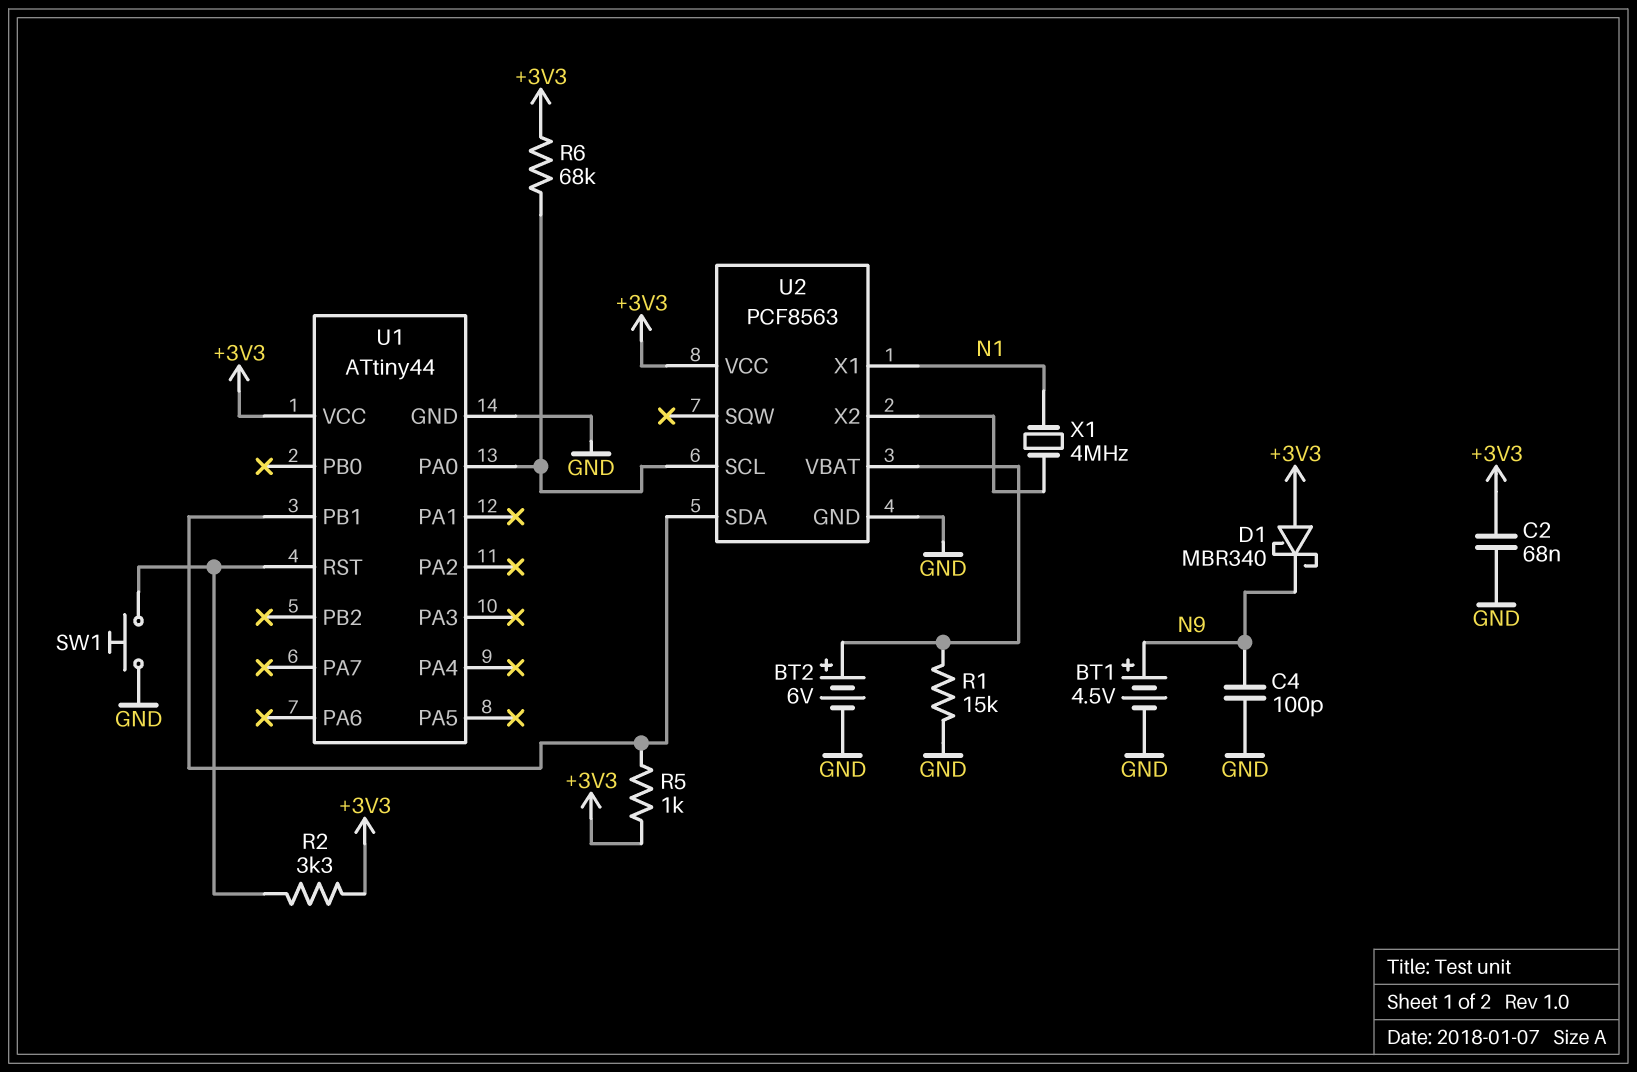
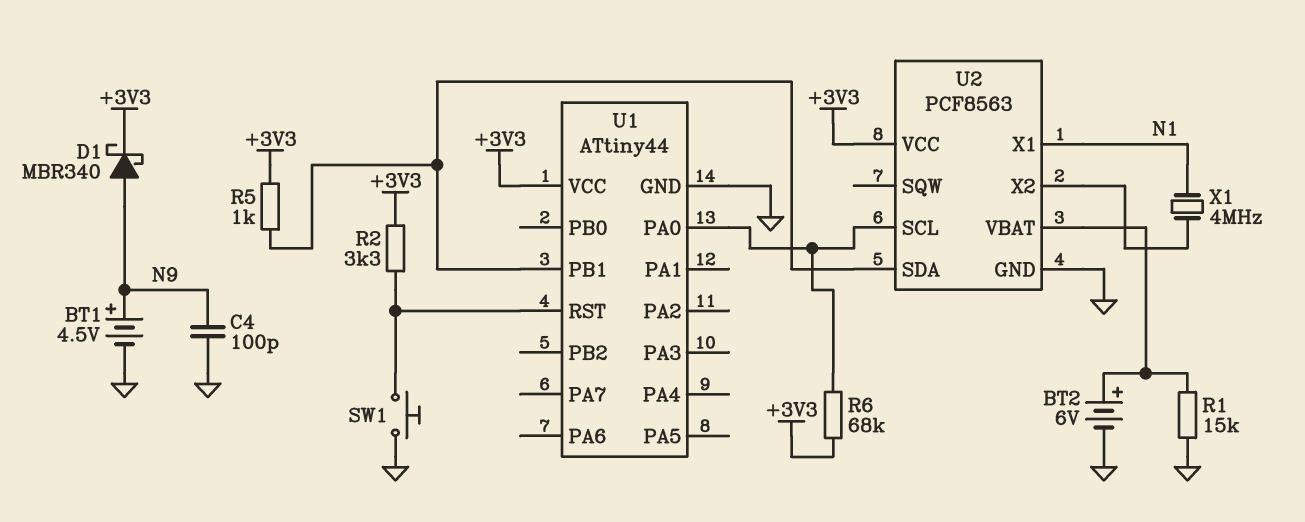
C2: 68nF (+3V3, GND) -> none
D1: schottky MBR340 (A +3V3, K N9) -> schottky MBR340 (A N9, K +3V3)

